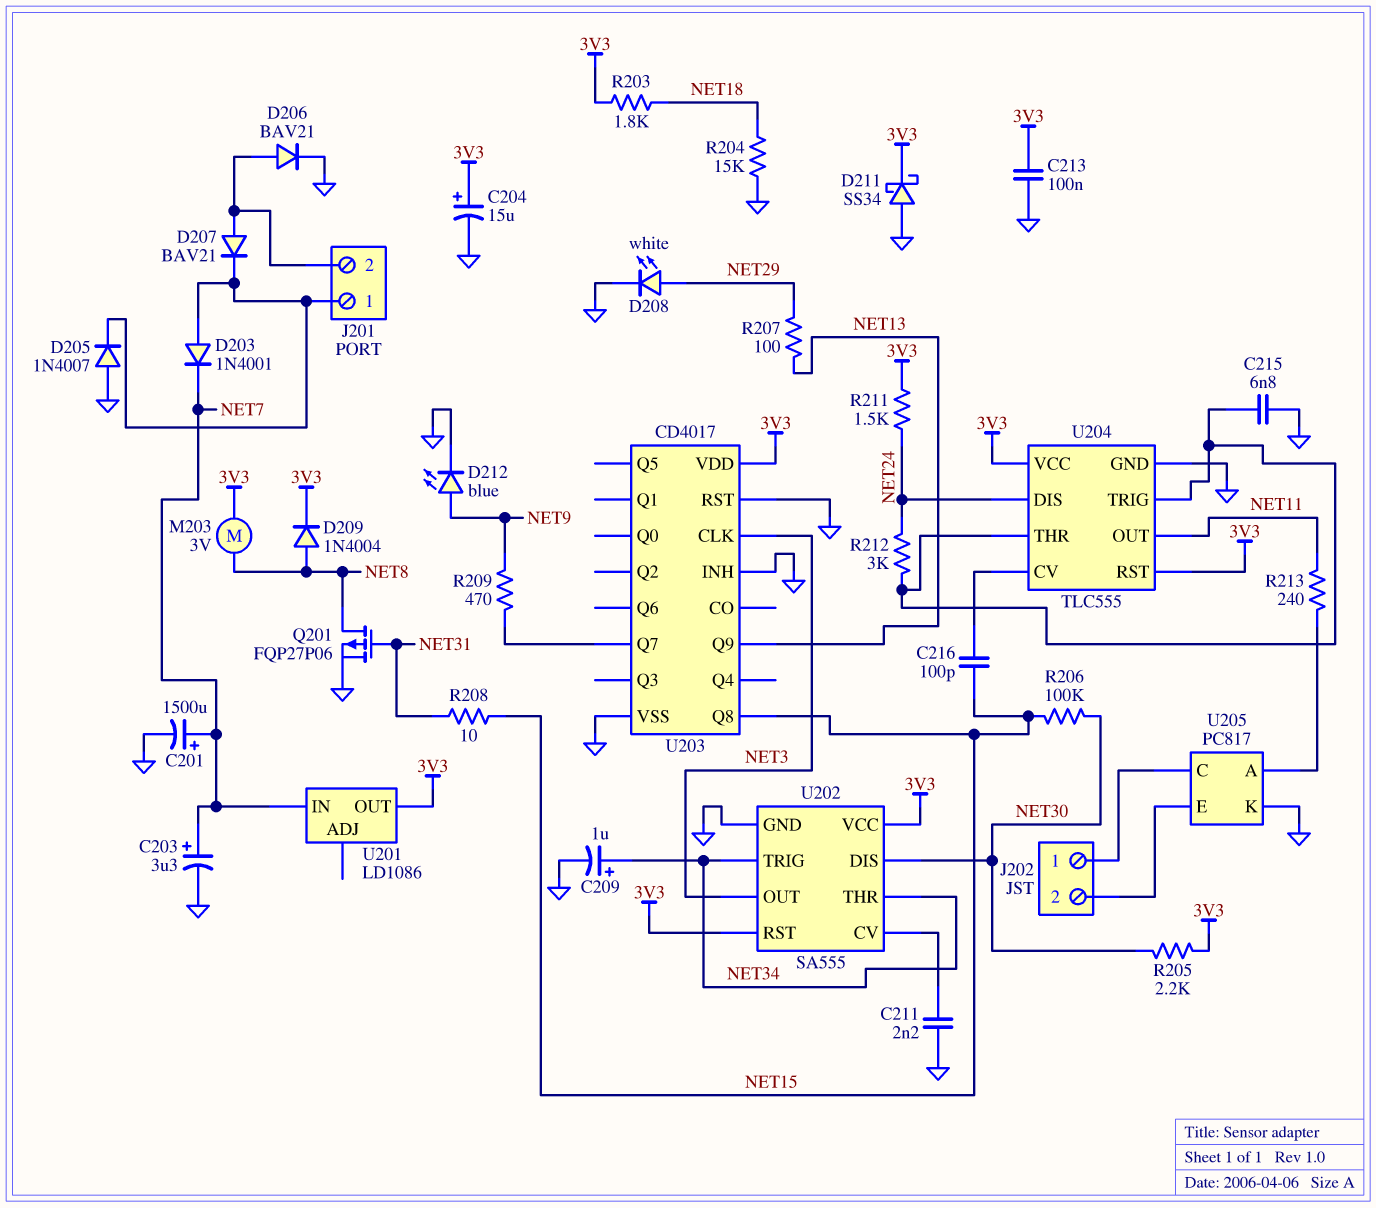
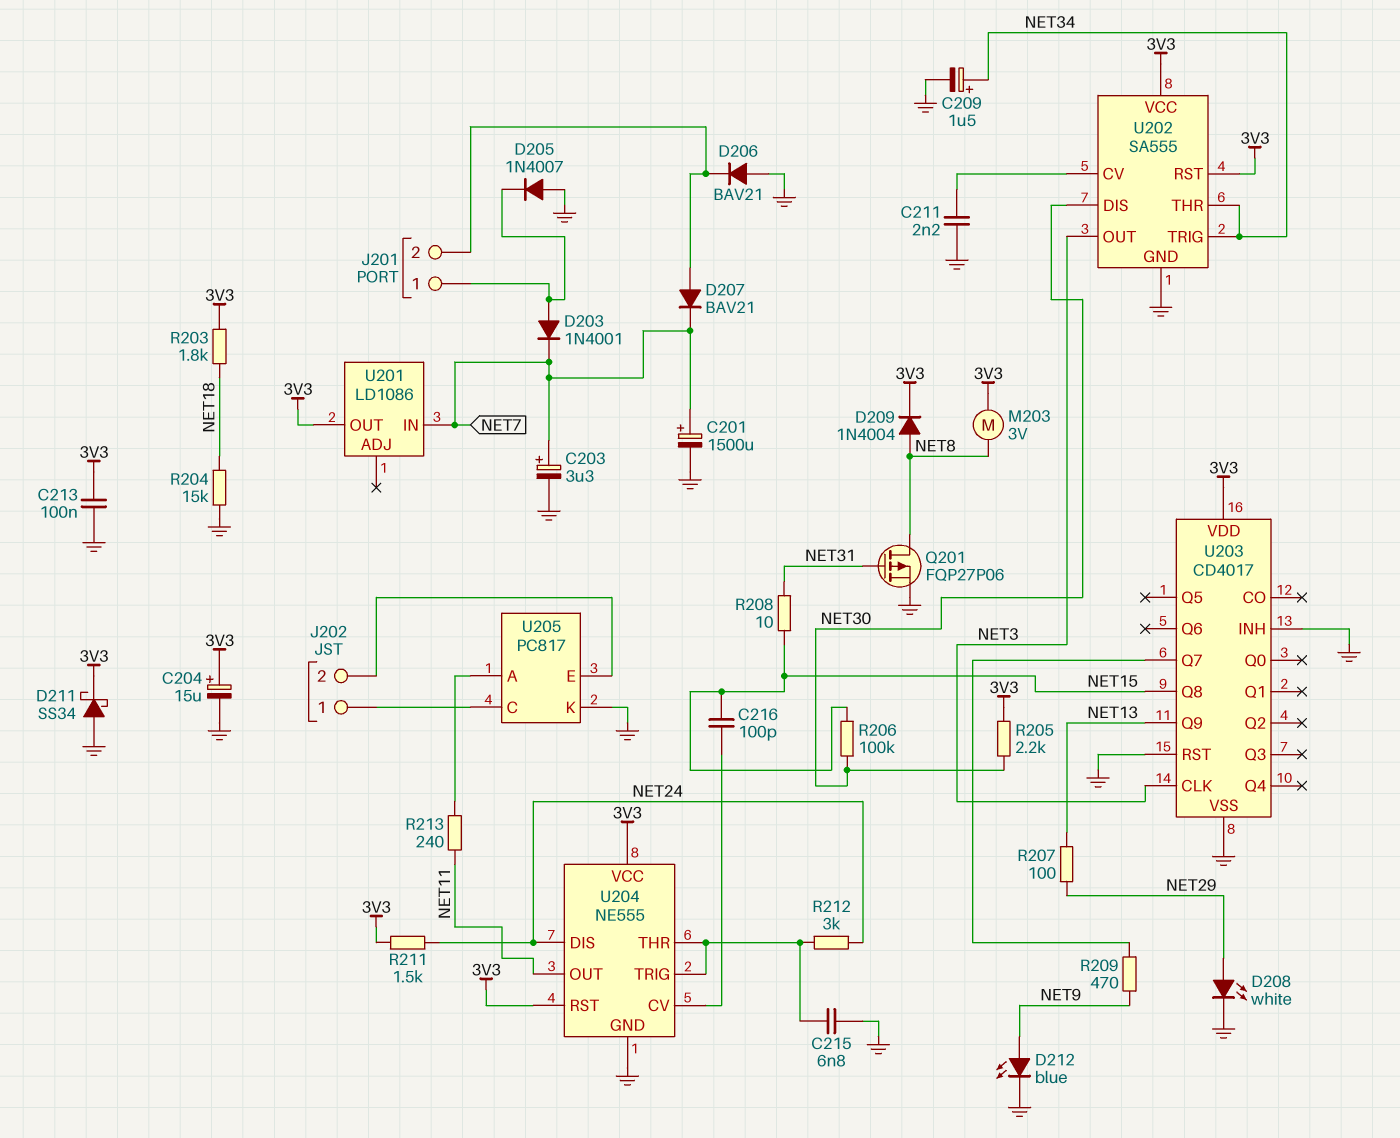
C209: 1uF (plus NET34, minus GND) -> 1.5uF (plus NET34, minus GND)
D206: diode BAV21 (A J201/2, K GND) -> diode BAV21 (A GND, K J201/2)
D207: diode BAV21 (A J201/2, K J201/1) -> diode BAV21 (A J201/2, K NET7)
U204: TLC555 -> NE555

